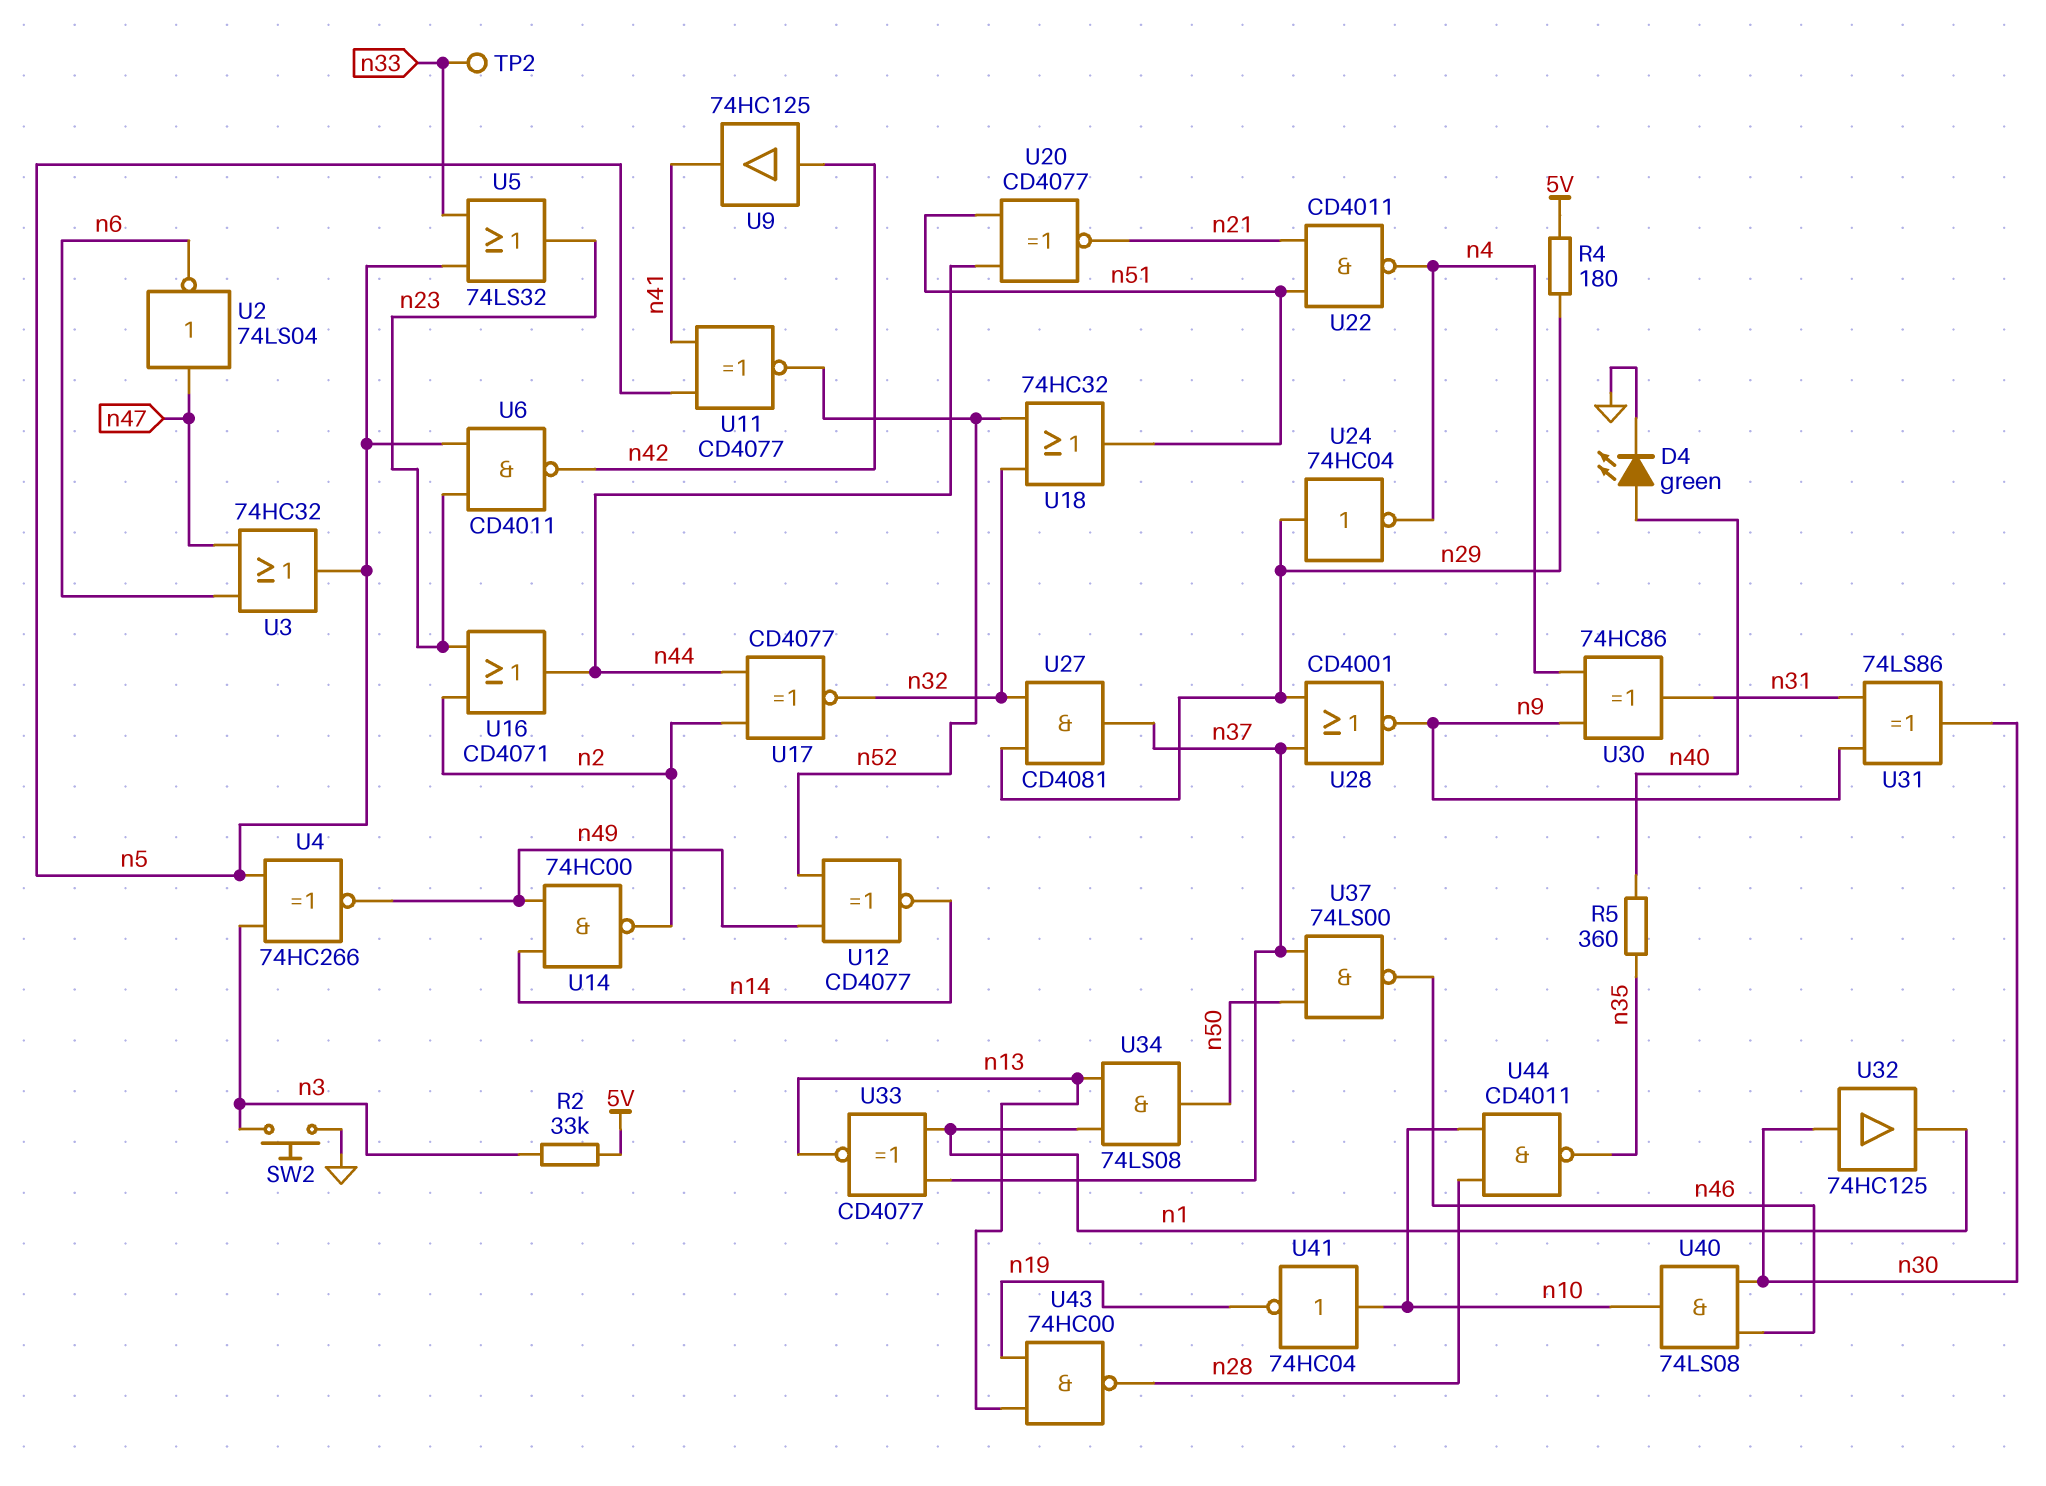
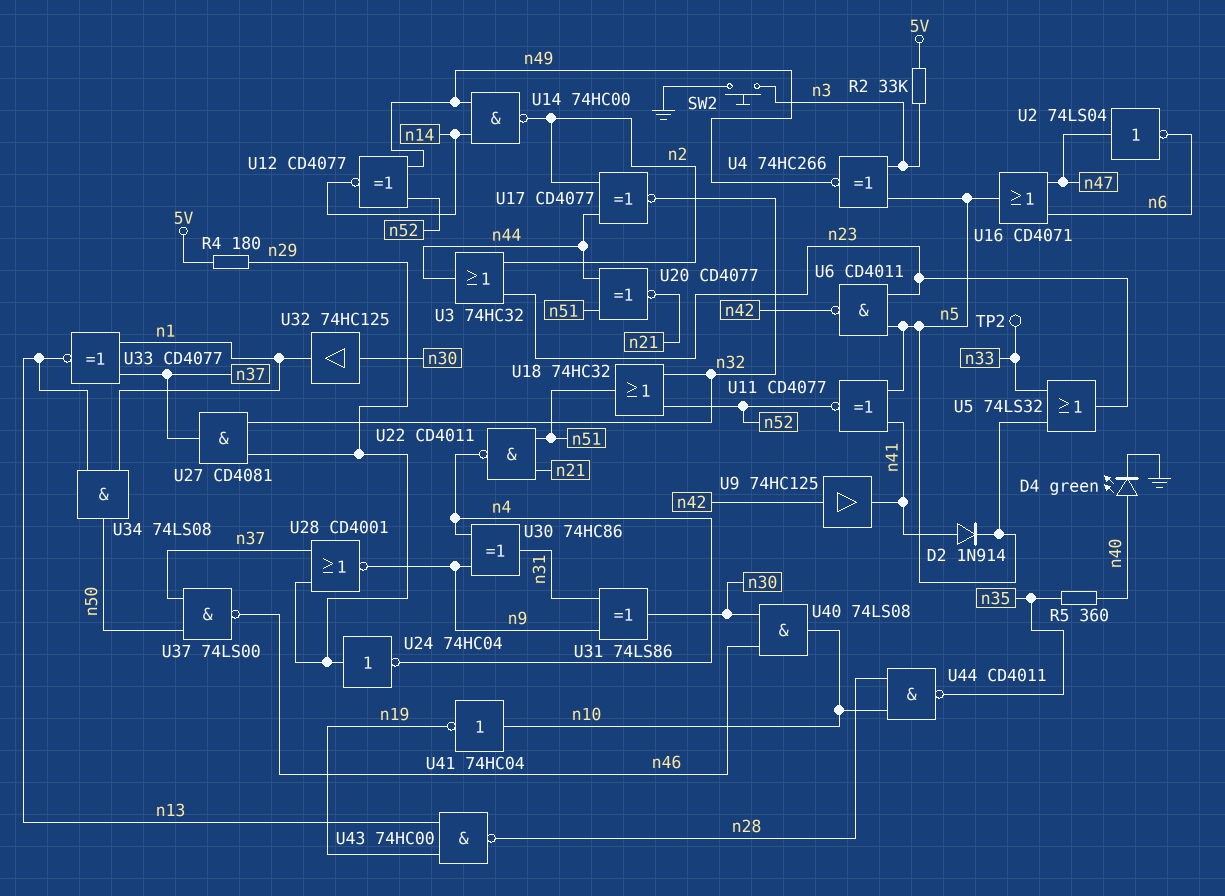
D2: none -> diode 1N914 (A n41, K n5)
U3: OR 74HC32 (in n6, in n47, out n5) -> OR 74HC32 (in n2, in n23, out n44)
U16: OR CD4071 (in n2, in n23, out n44) -> OR CD4071 (in n6, in n47, out n5)

